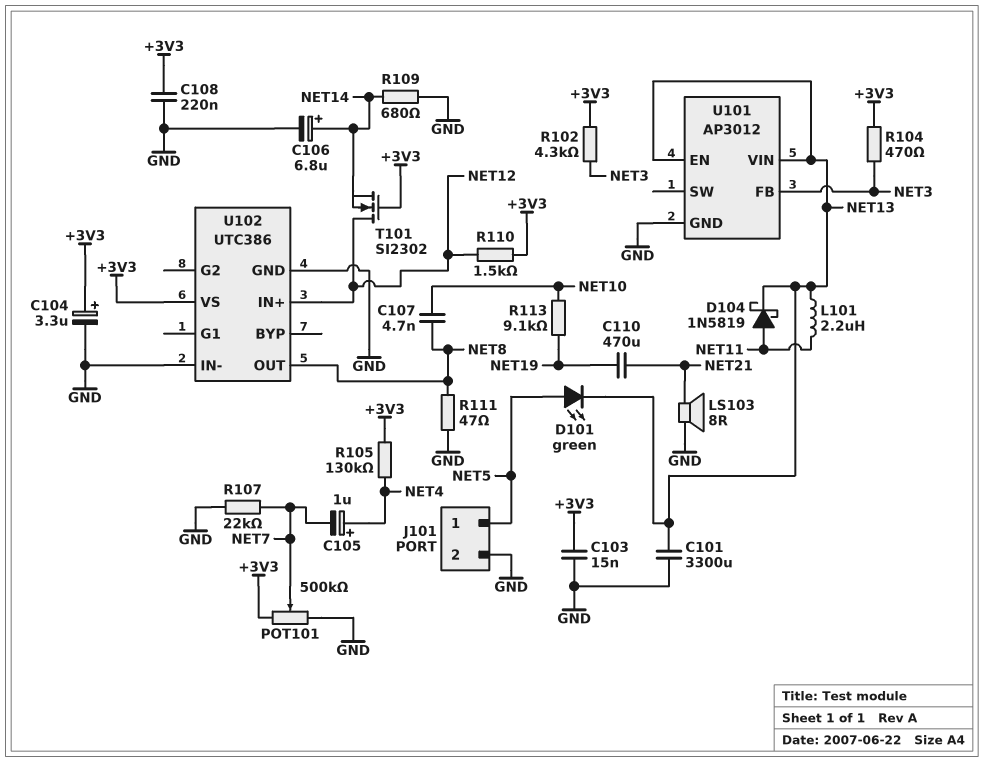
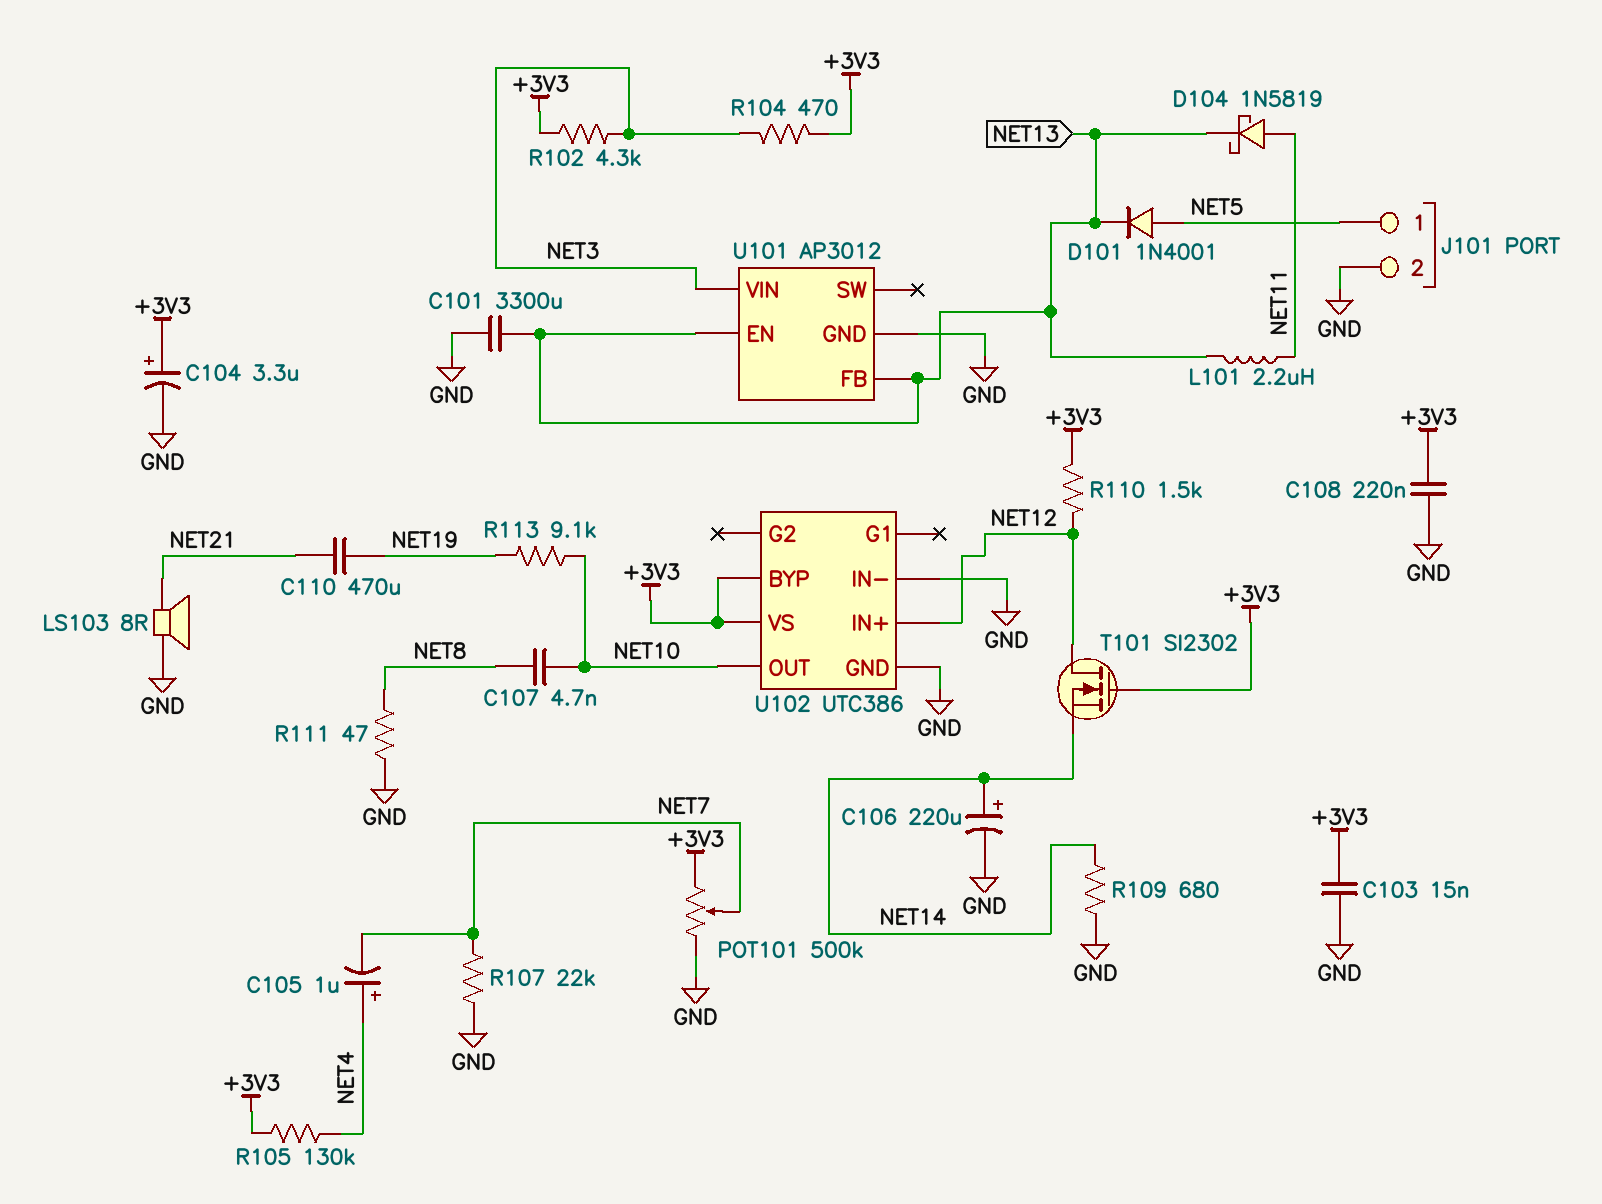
C106: 6.8uF (plus NET14, minus GND) -> 220uF (plus NET14, minus GND)
D101: LED green (A NET5, K NET13) -> diode 1N4001 (A NET5, K NET13)
U101 pin FB: NET3 -> NET13
U101 pin VIN: NET13 -> NET3
U102 pin BYP: none -> +3V3
U102 pin OUT: NET8 -> NET10

